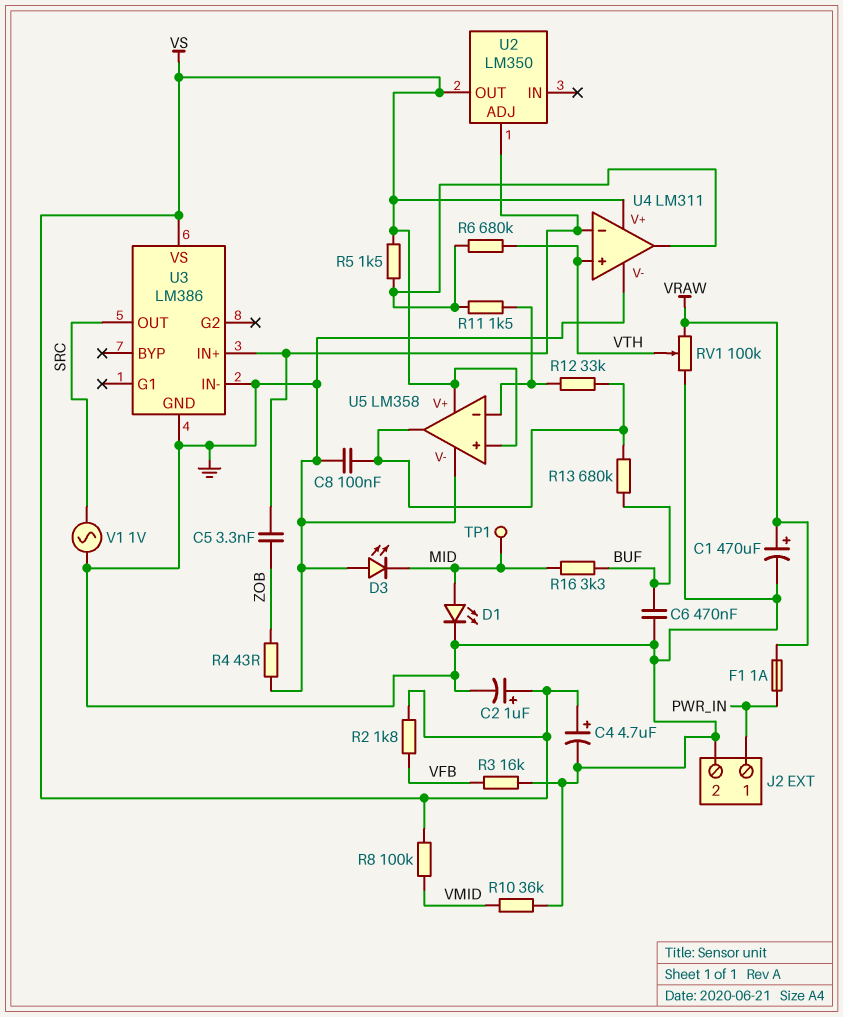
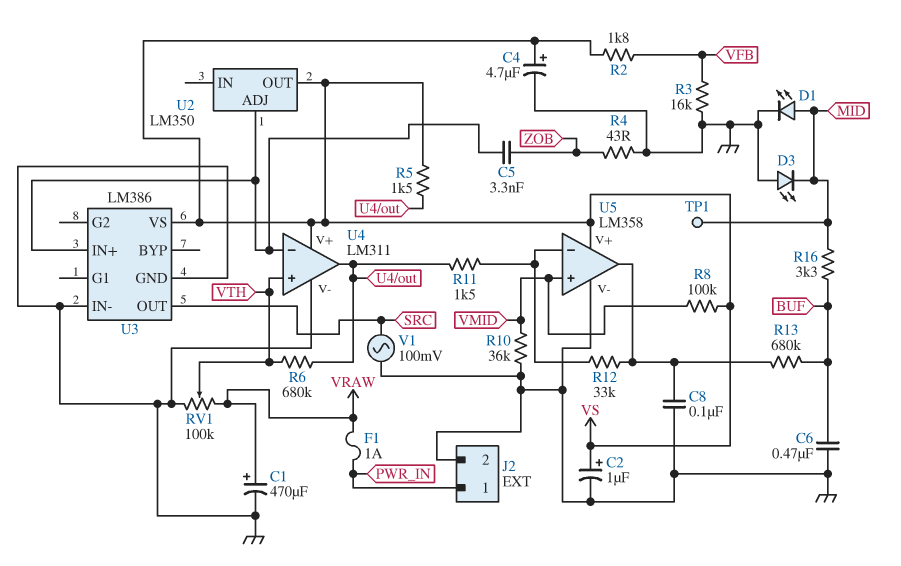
U5 pin in+: VS -> VMID
V1: AC 1V (GND, SRC) -> AC 100mV (GND, SRC)

